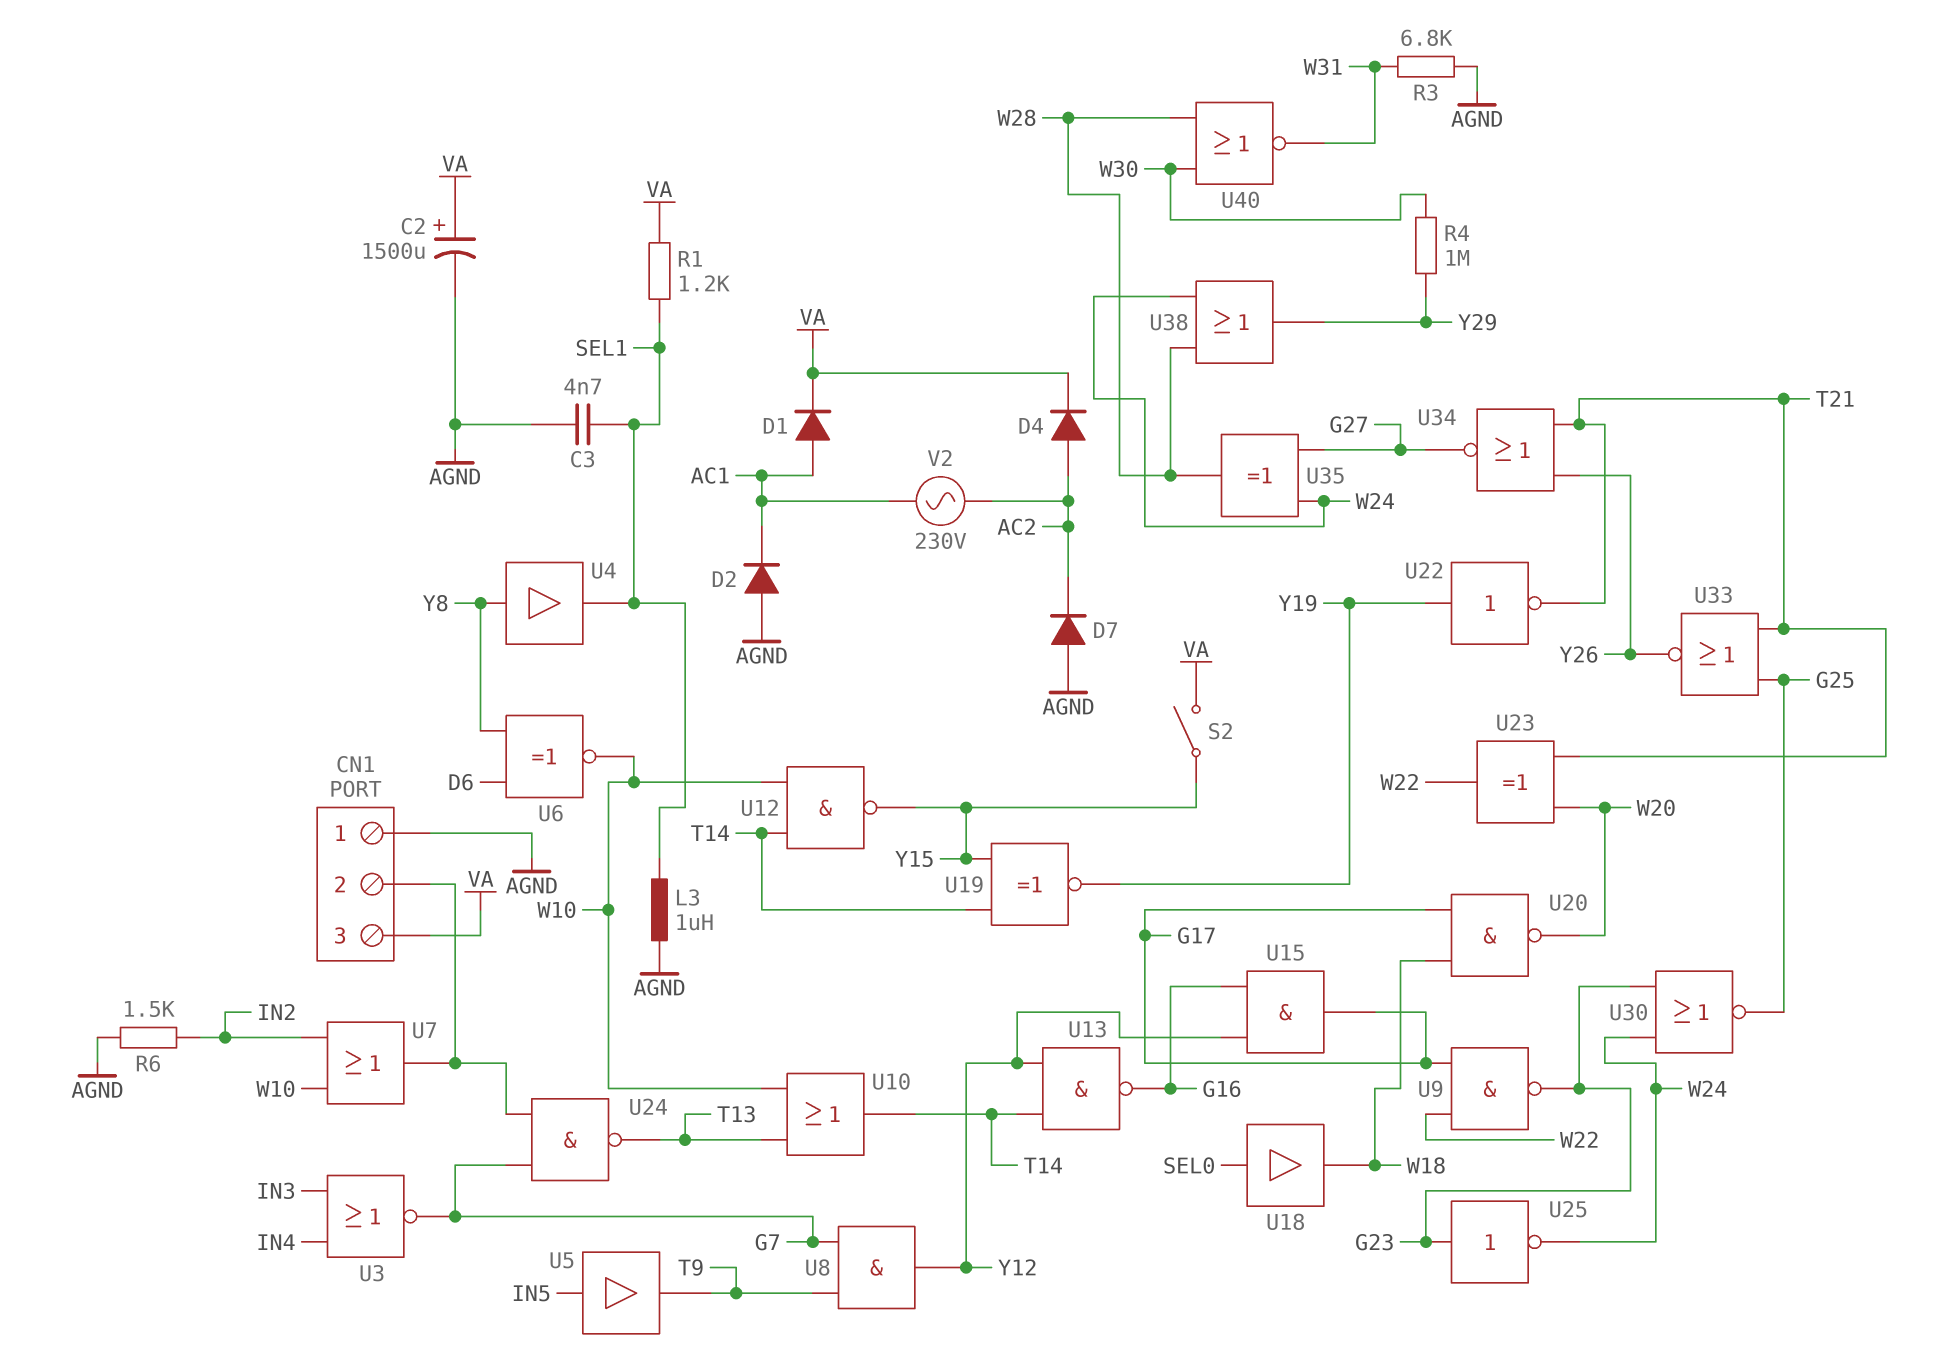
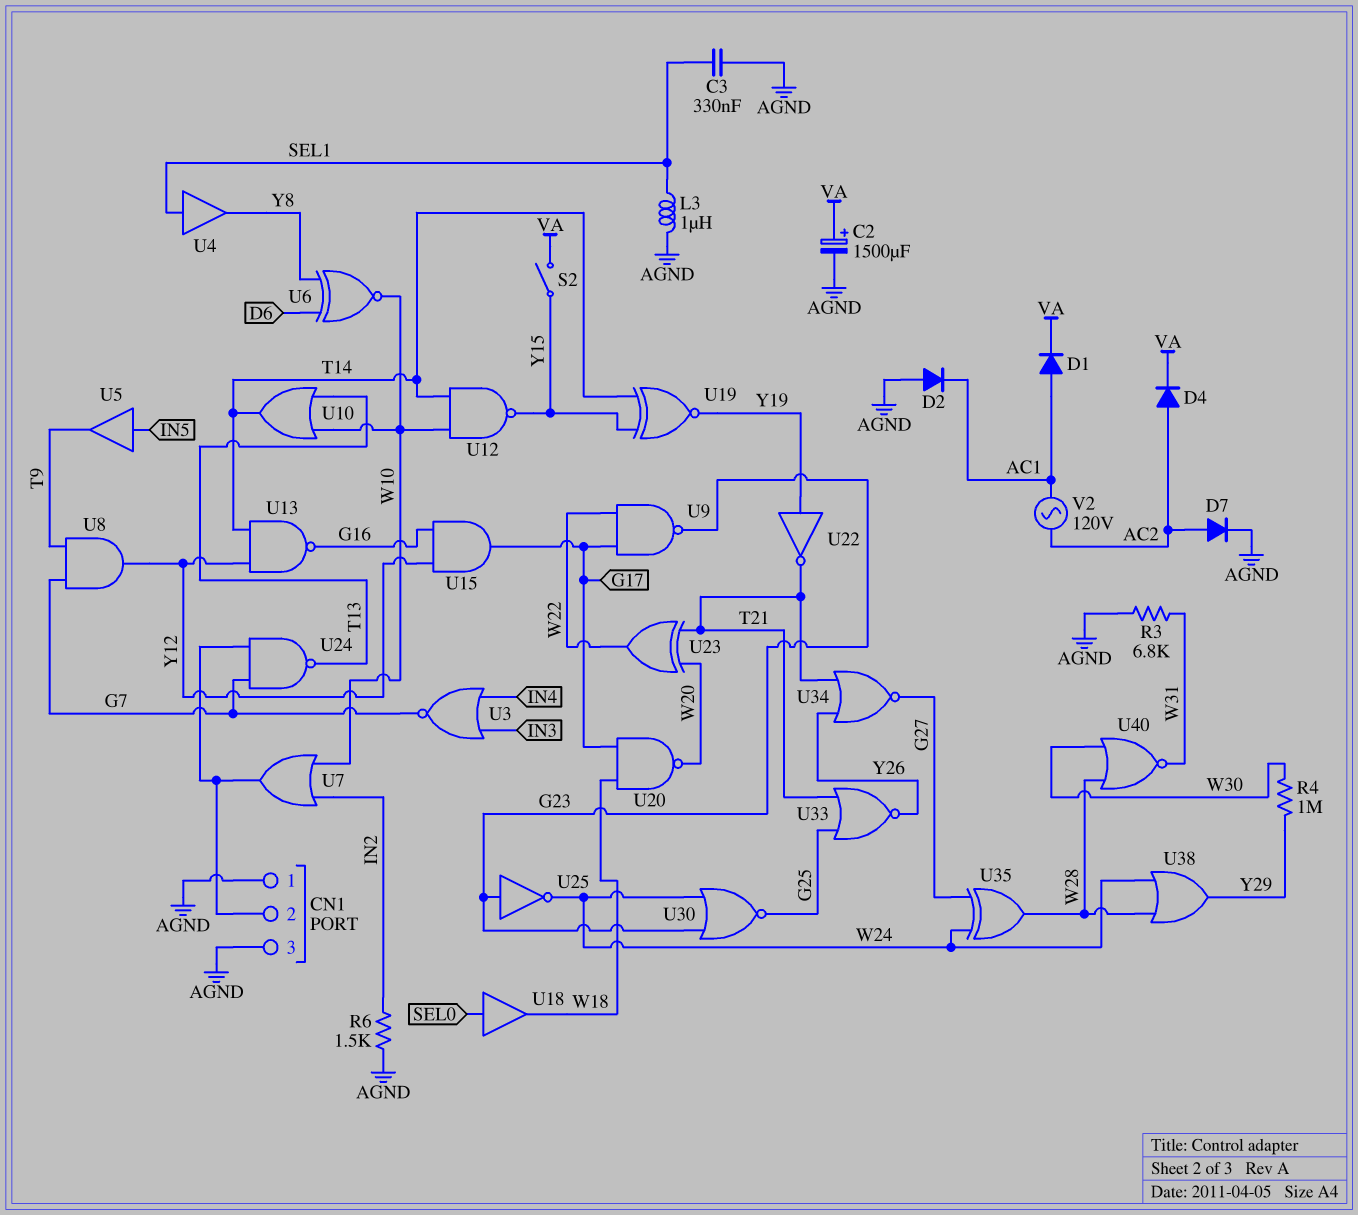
C3: 4.7nF (AGND, SEL1) -> 330nF (AGND, SEL1)
CN1 pin 3: VA -> AGND
D7: diode (A AGND, K AC2) -> diode (A AC2, K AGND)
R1: 1.2k (SEL1, VA) -> none
U4: buffer (in Y8, out SEL1) -> buffer (in SEL1, out Y8)
V2: AC 230V (AC1, AC2) -> AC 120V (AC1, AC2)

